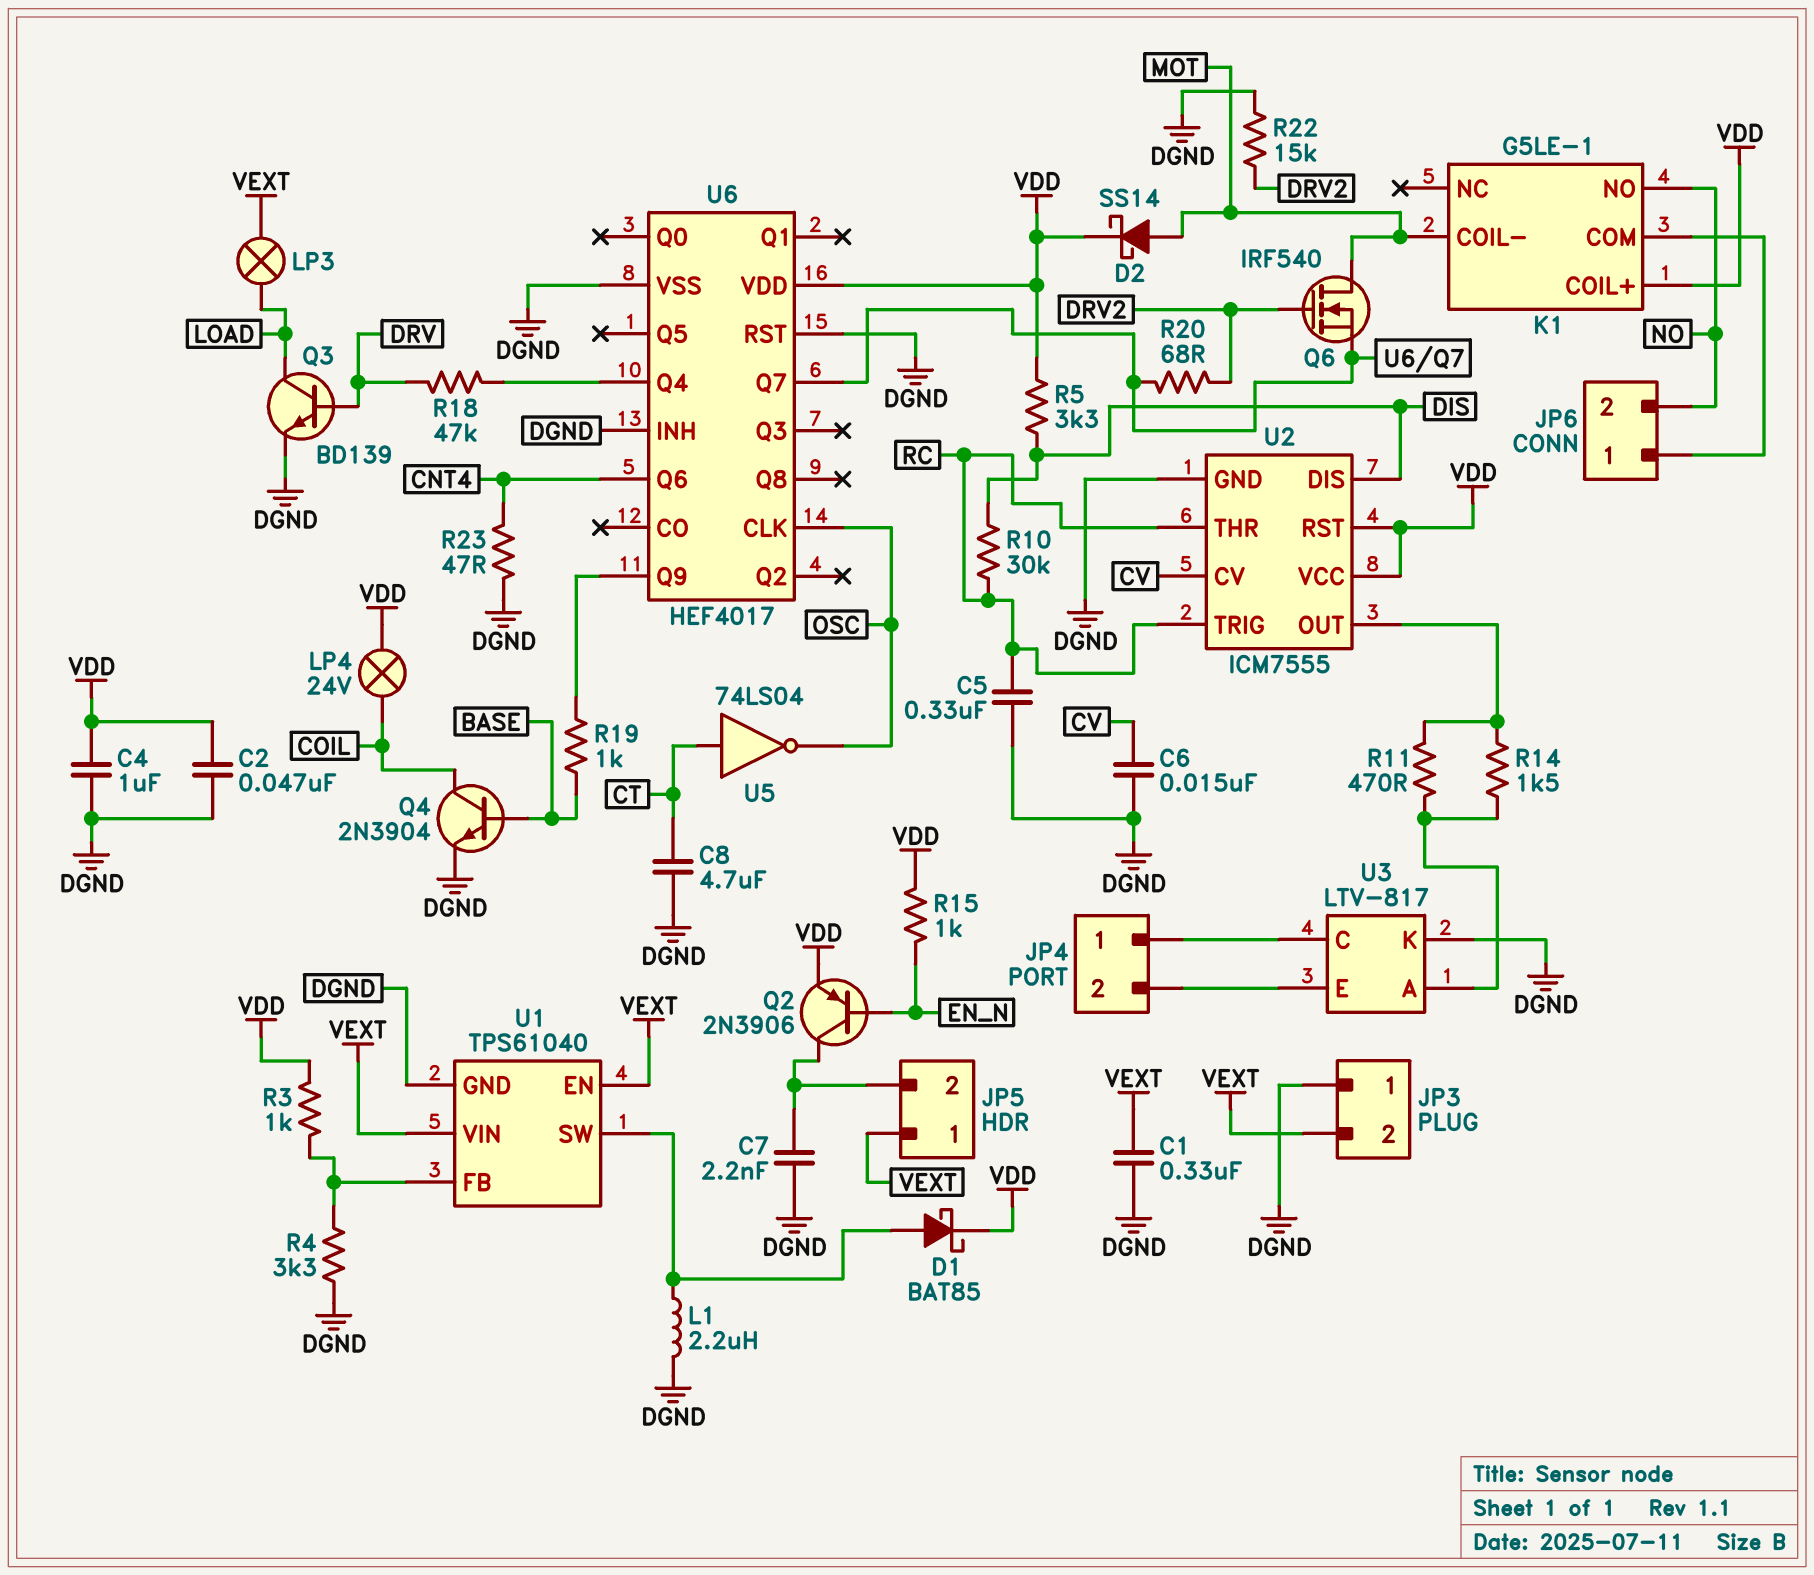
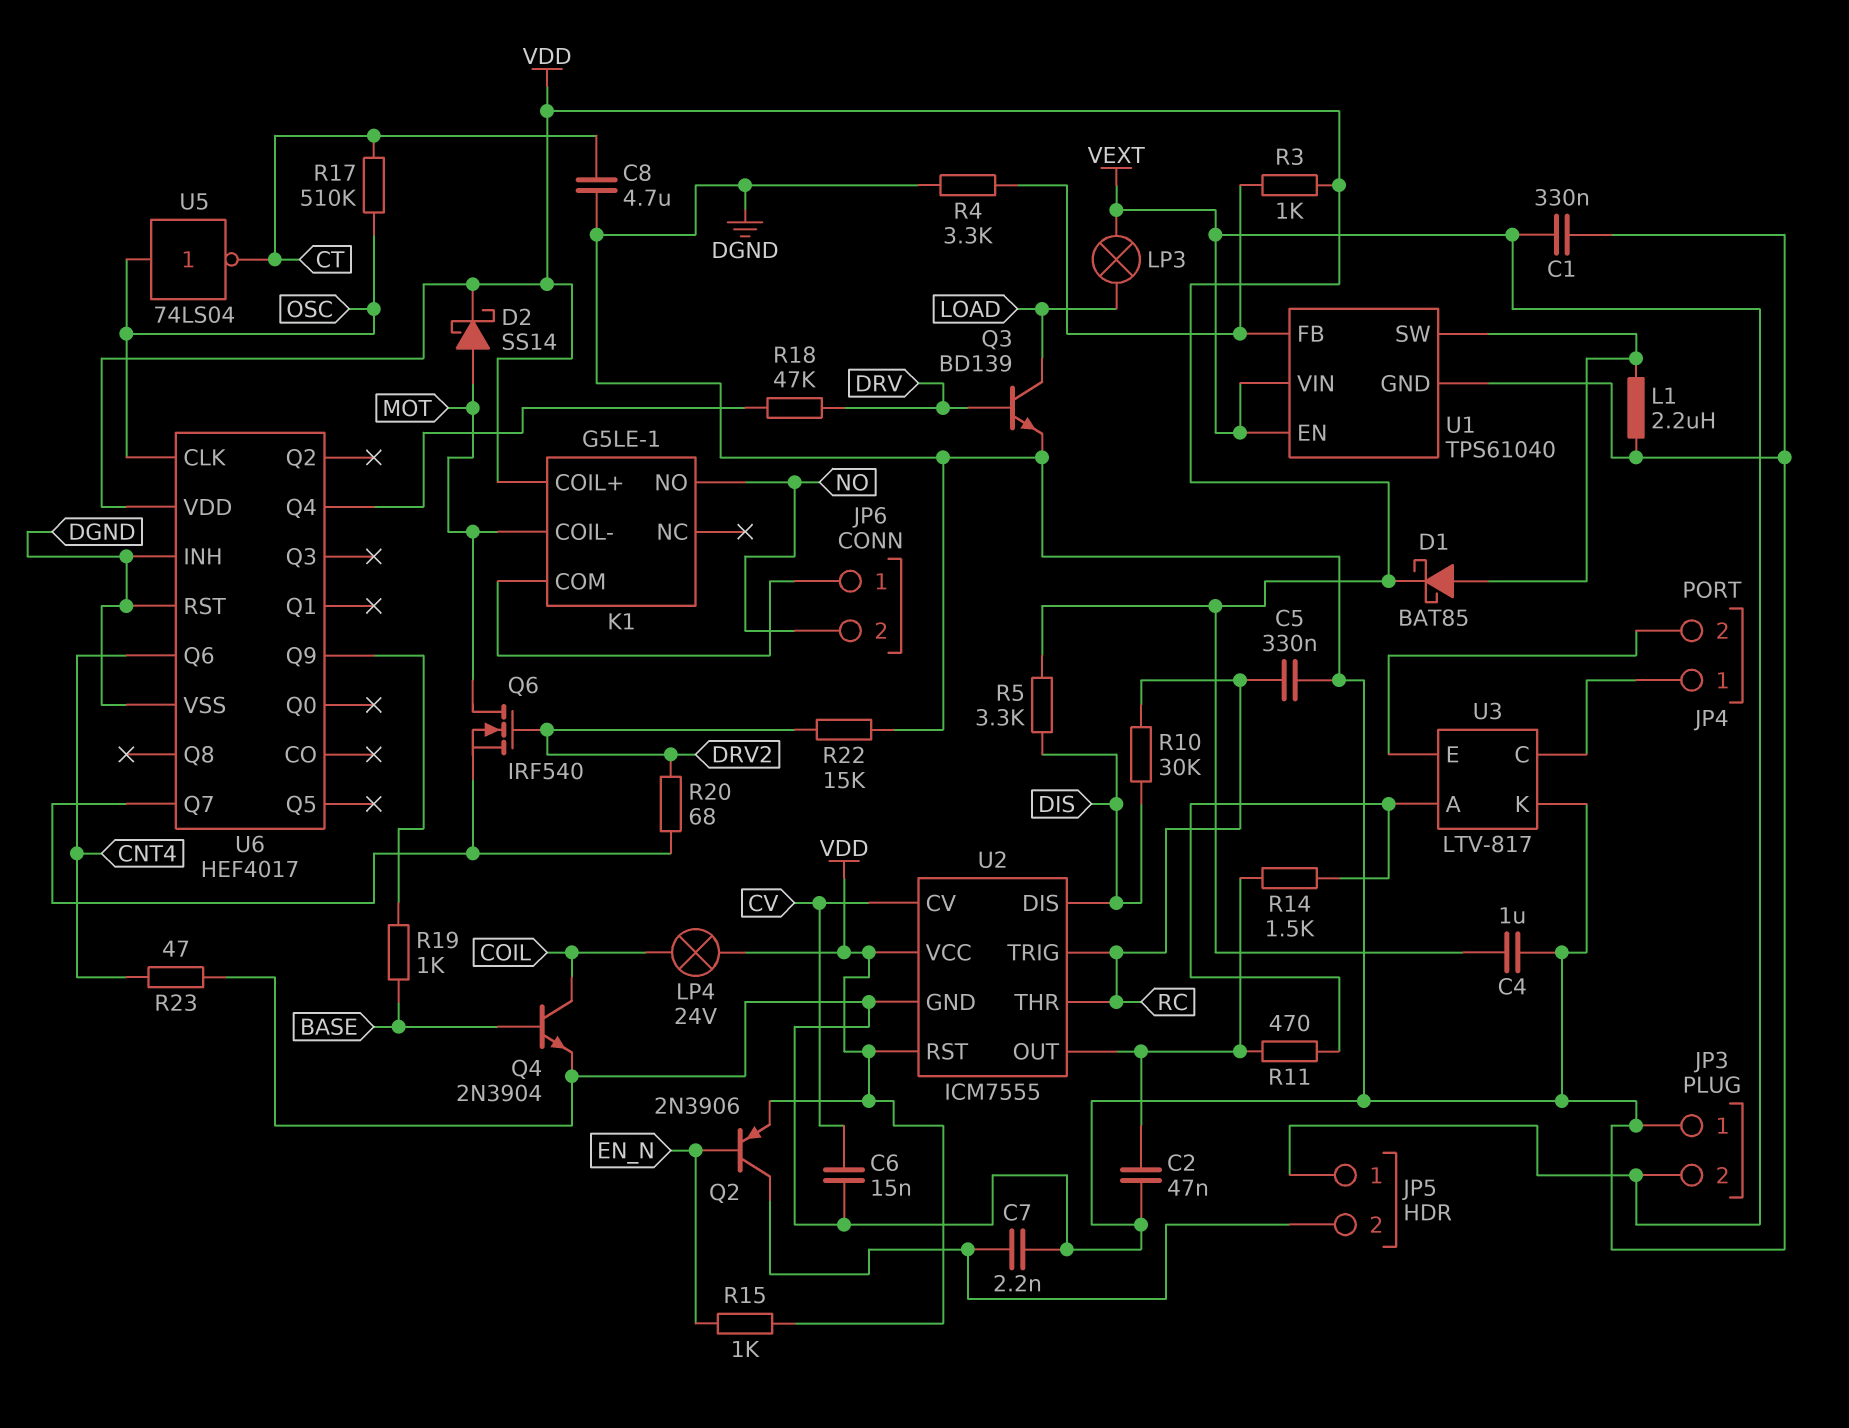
C2: 47nF (DGND, VDD) -> 47nF (DGND, U2/OUT)
R17: none -> 510k (CT, OSC)
U5: NOT 74LS04 (in CT, out OSC) -> NOT 74LS04 (in OSC, out CT)

